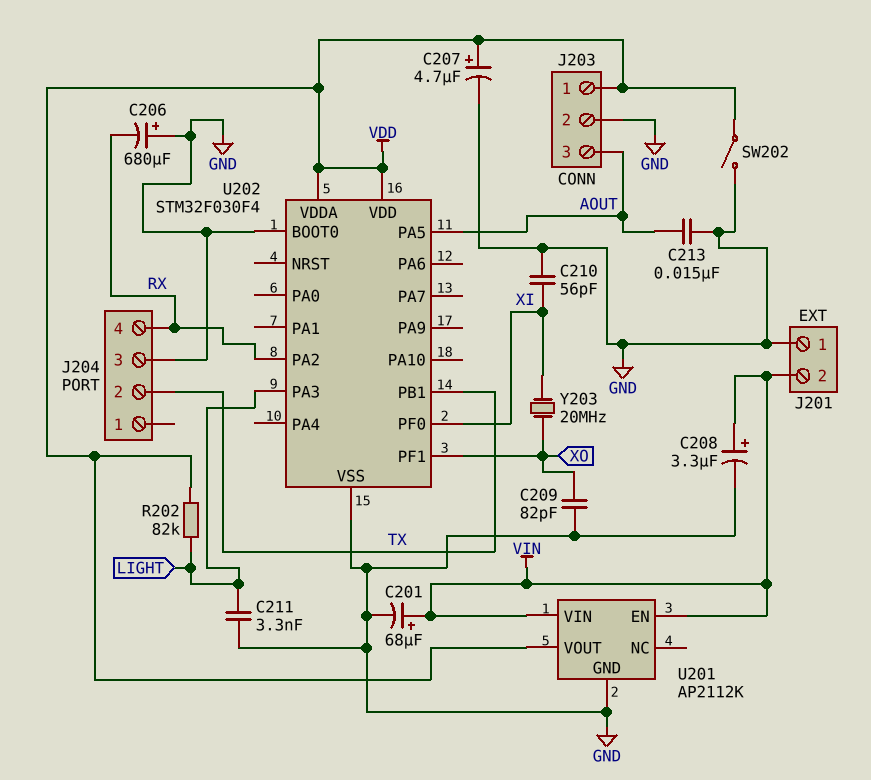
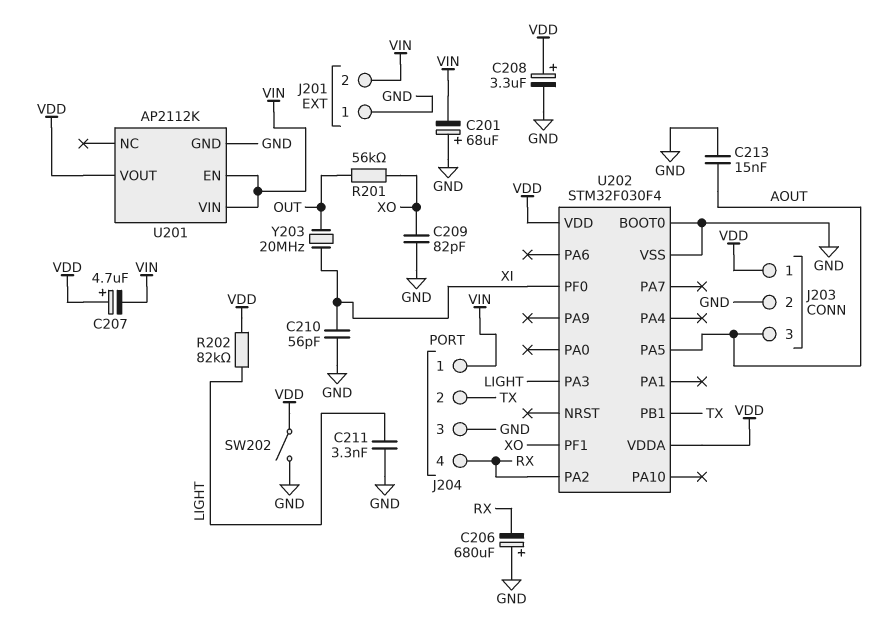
C201: 68uF (plus VIN, minus GND) -> 68uF (plus GND, minus VIN)
C207: 4.7uF (plus VDD, minus GND) -> 4.7uF (plus VDD, minus VIN)
C208: 3.3uF (plus VIN, minus GND) -> 3.3uF (plus VDD, minus GND)
J204 pin 1: none -> VIN
R201: none -> 56k (OUT, XO)
Y203: 20MHz (XI, XO) -> 20MHz (OUT, XI)

